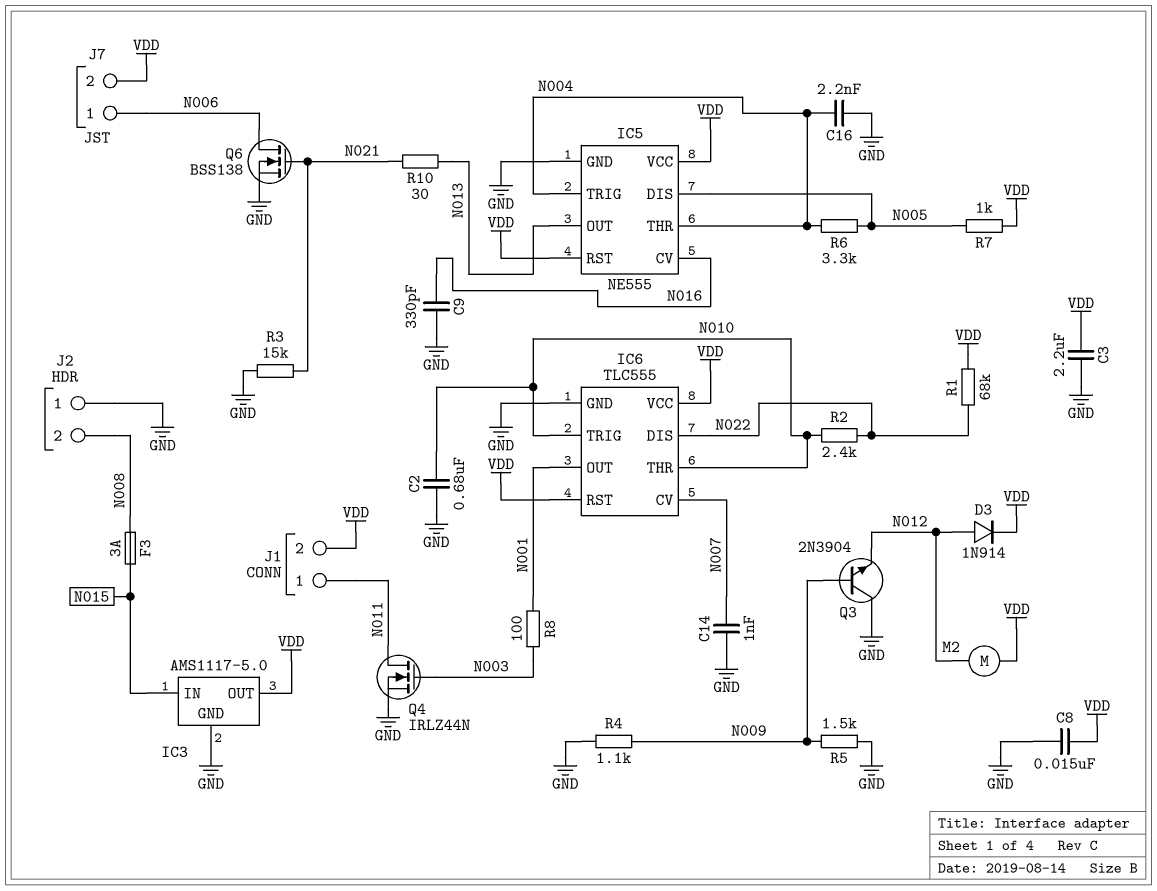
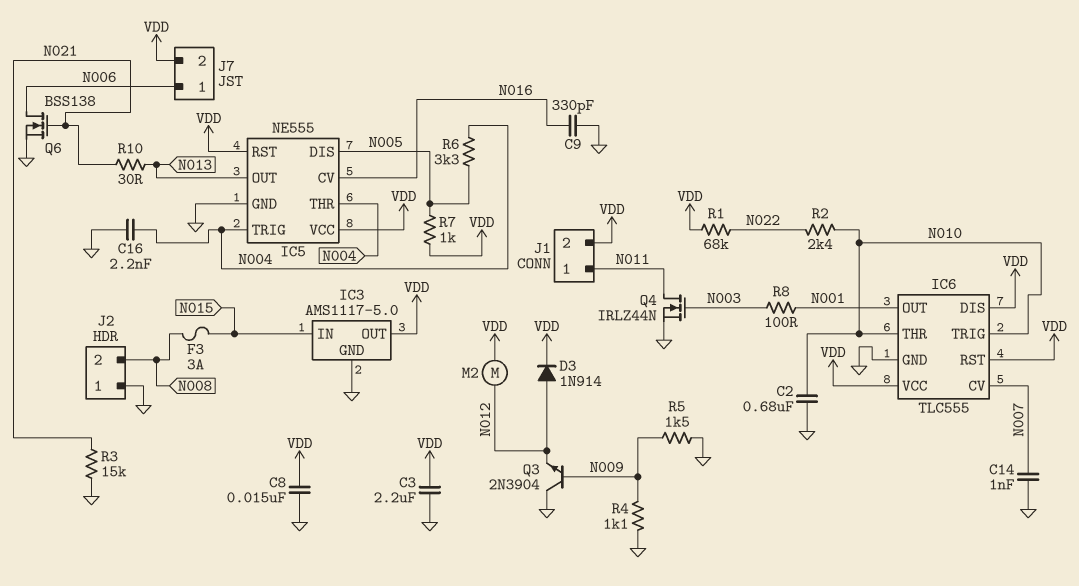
IC6 pin DIS: N022 -> VDD

